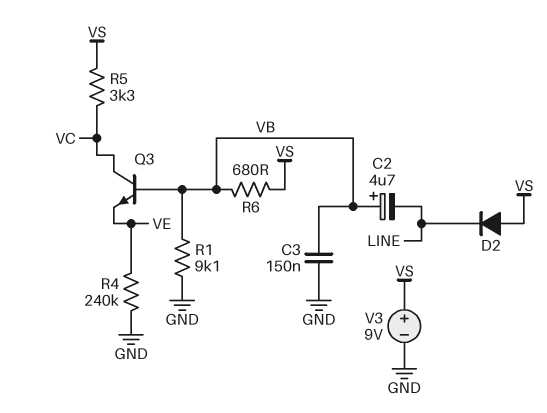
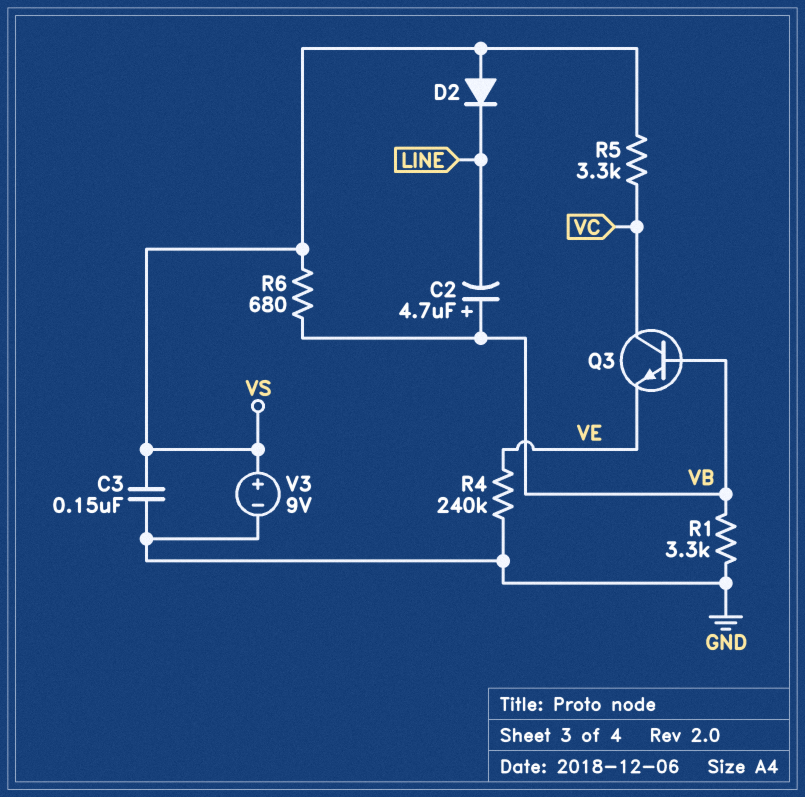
C3: 150nF (GND, VB) -> 150nF (GND, VS)
R1: 9.1k (GND, VB) -> 3.3k (GND, VB)

